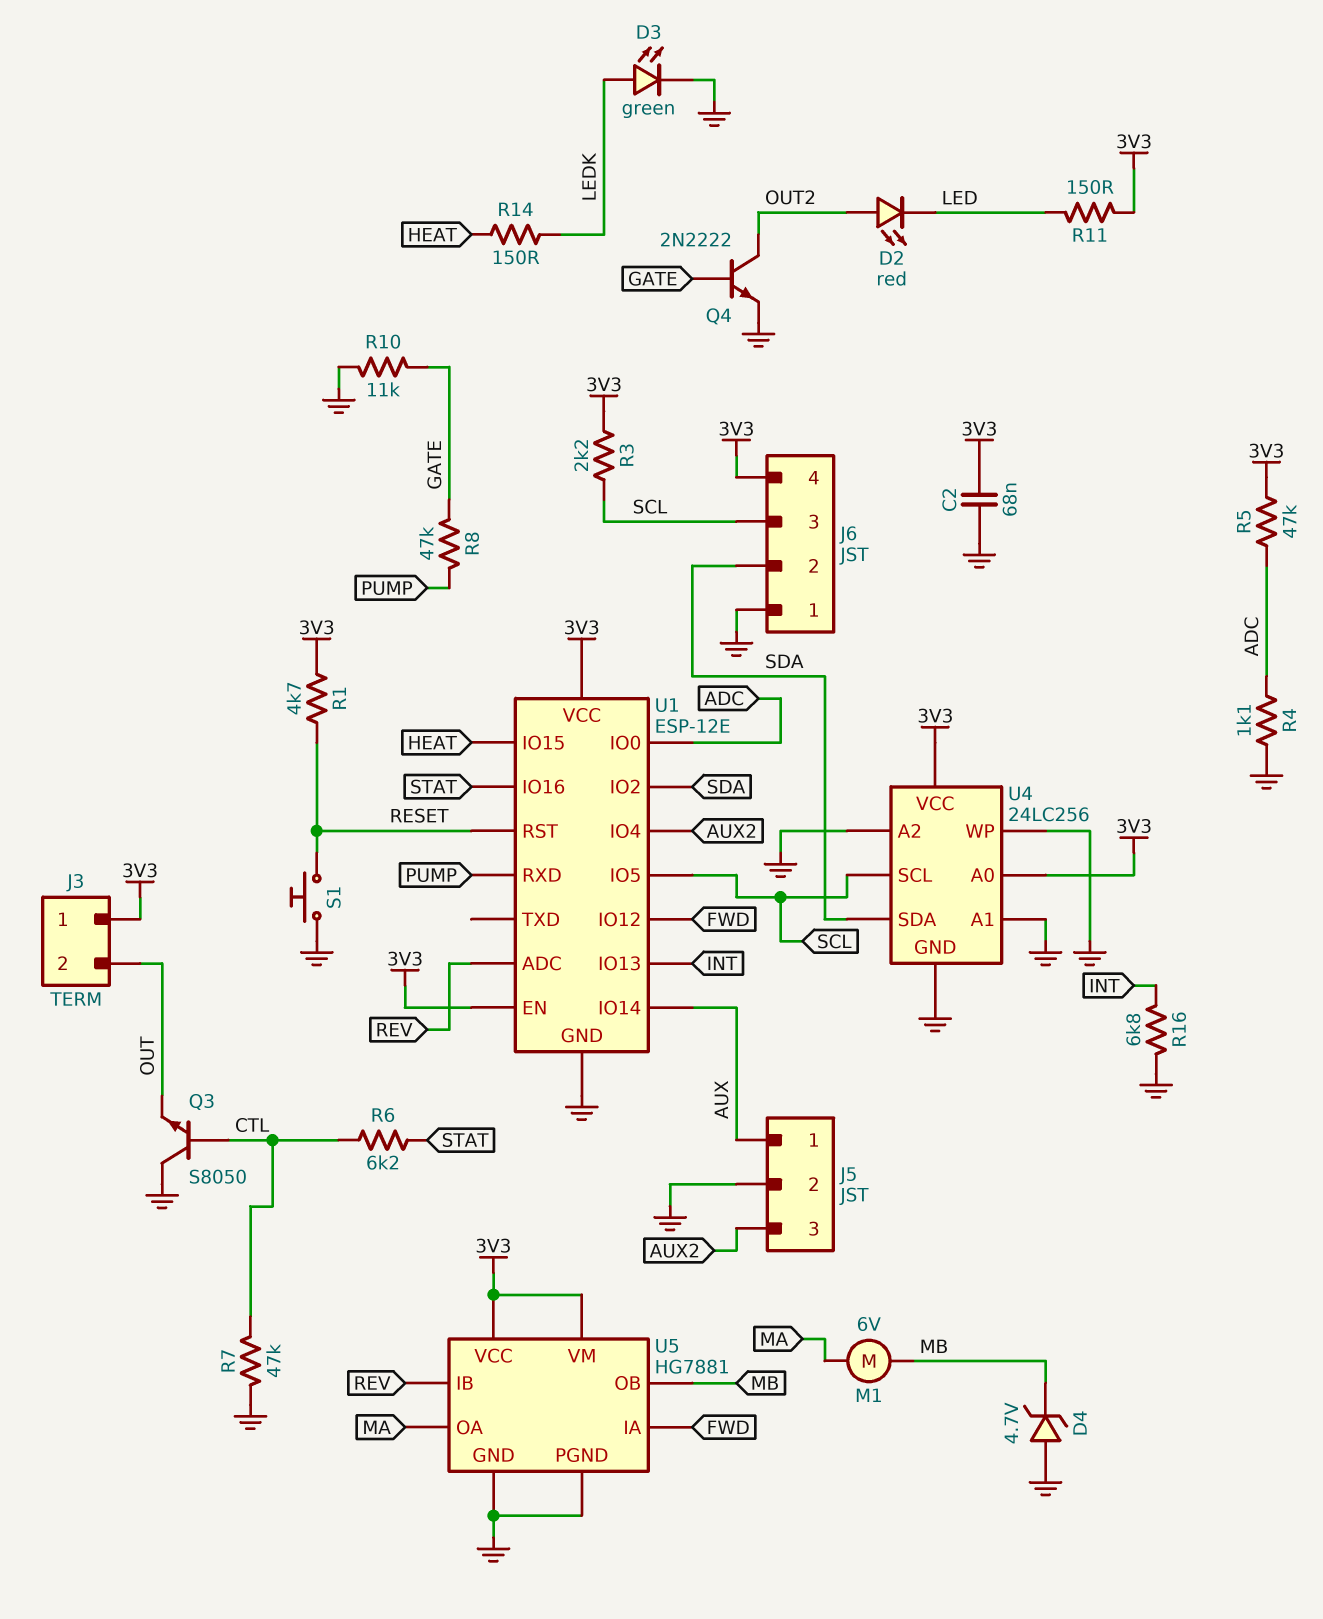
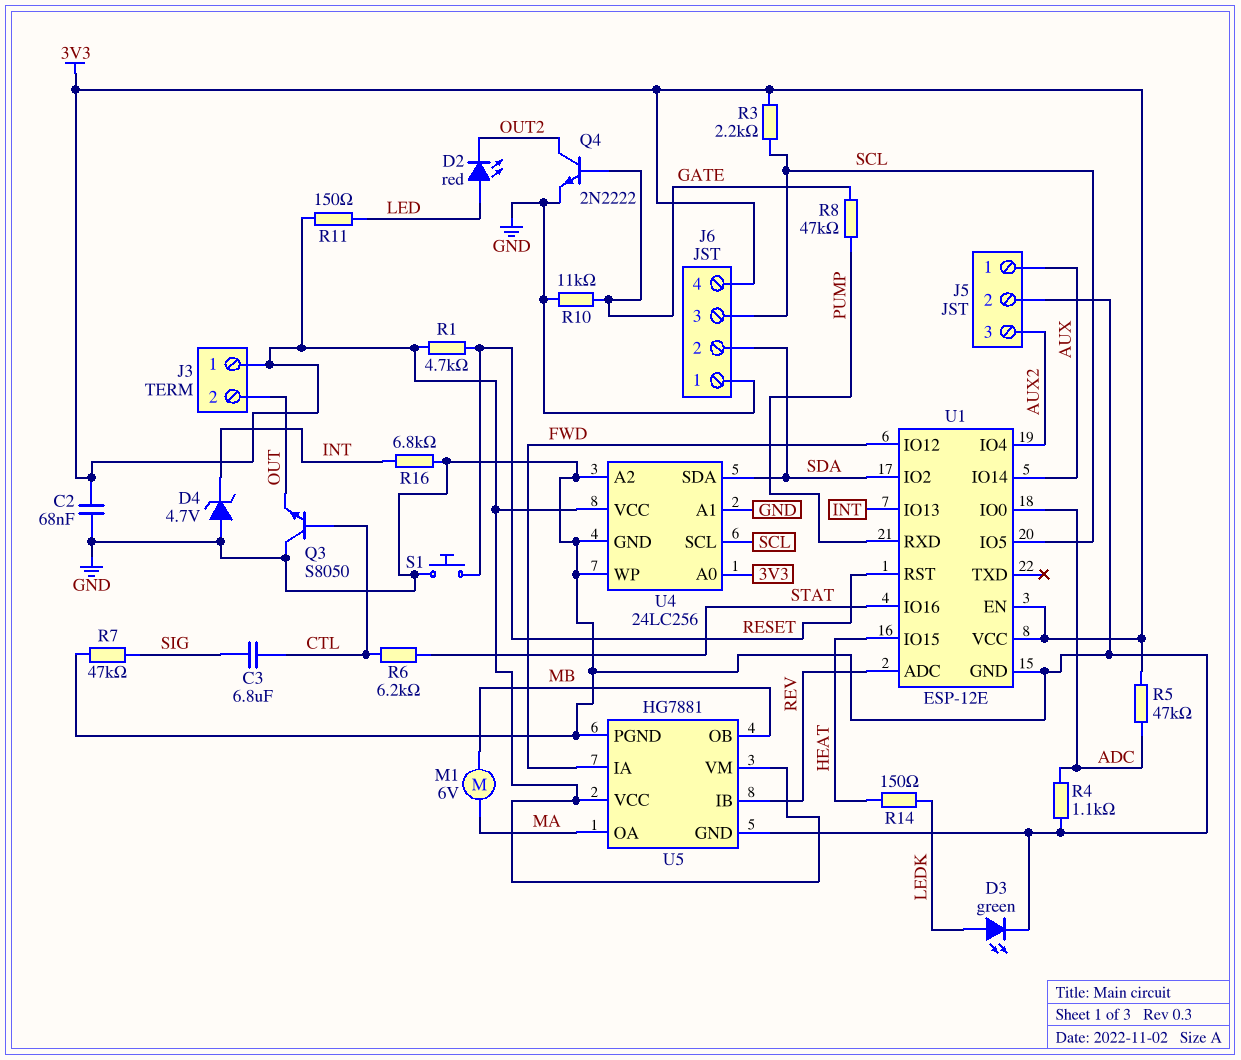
C3: none -> 6.8uF (CTL, SIG)
D2: LED red (A OUT2, K LED) -> LED red (A LED, K OUT2)
D4: zener 4.7V (A GND, K MB) -> zener 4.7V (A GND, K INT)
R7: 47k (CTL, GND) -> 47k (GND, SIG)

